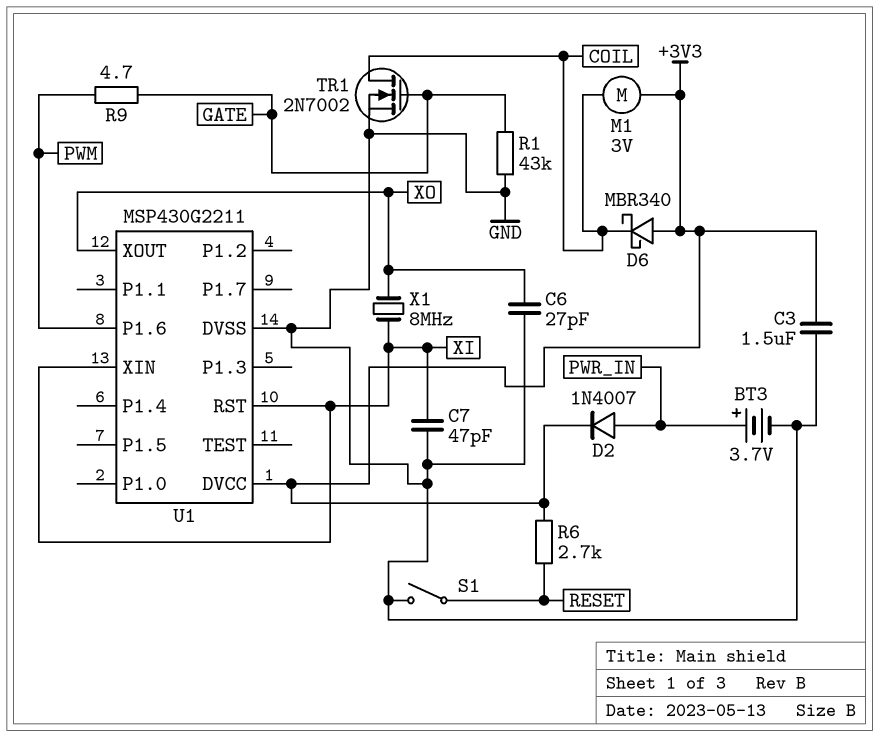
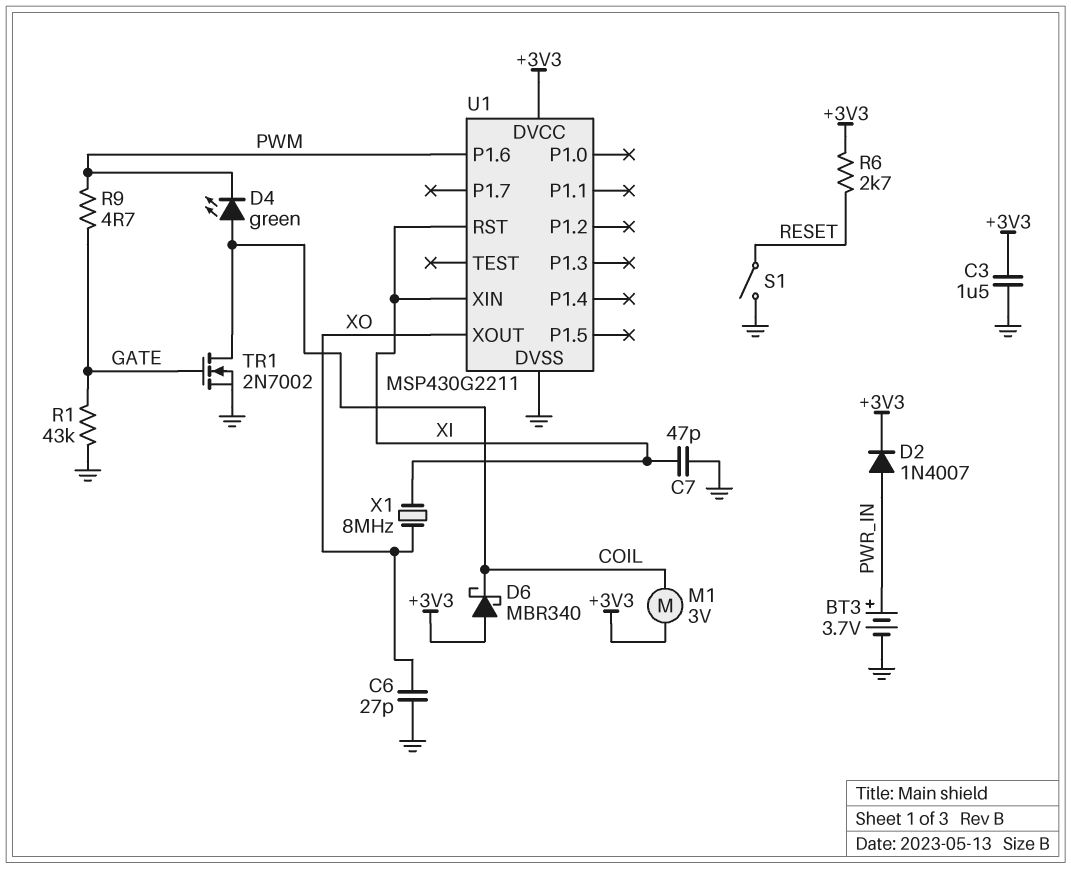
D4: none -> LED green (A COIL, K PWM)

